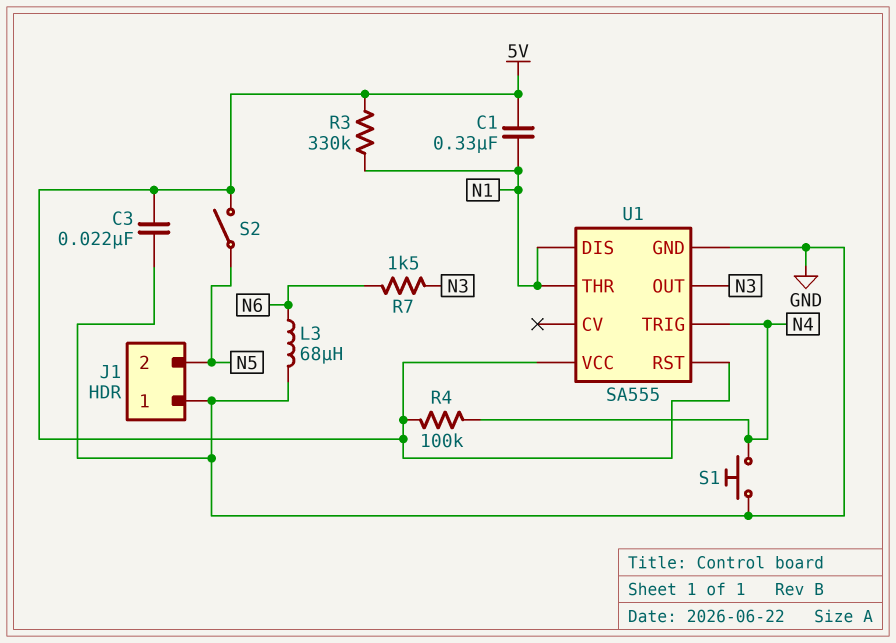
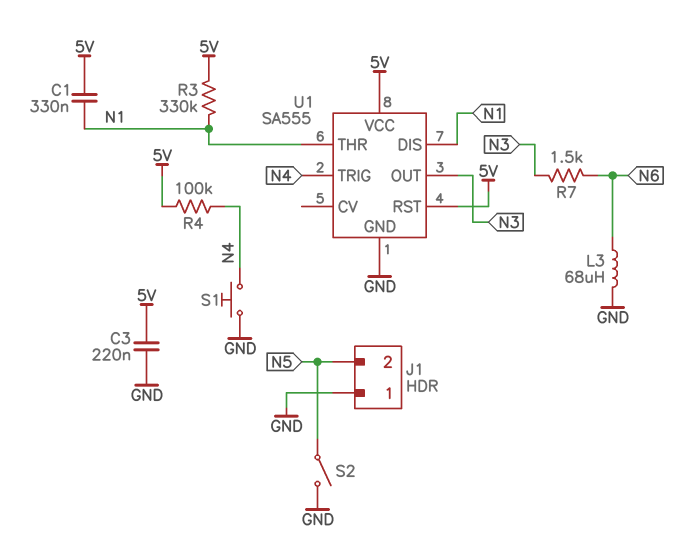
C3: 22nF (5V, GND) -> 220nF (5V, GND)
S2: switch (5V, N5) -> switch (GND, N5)

